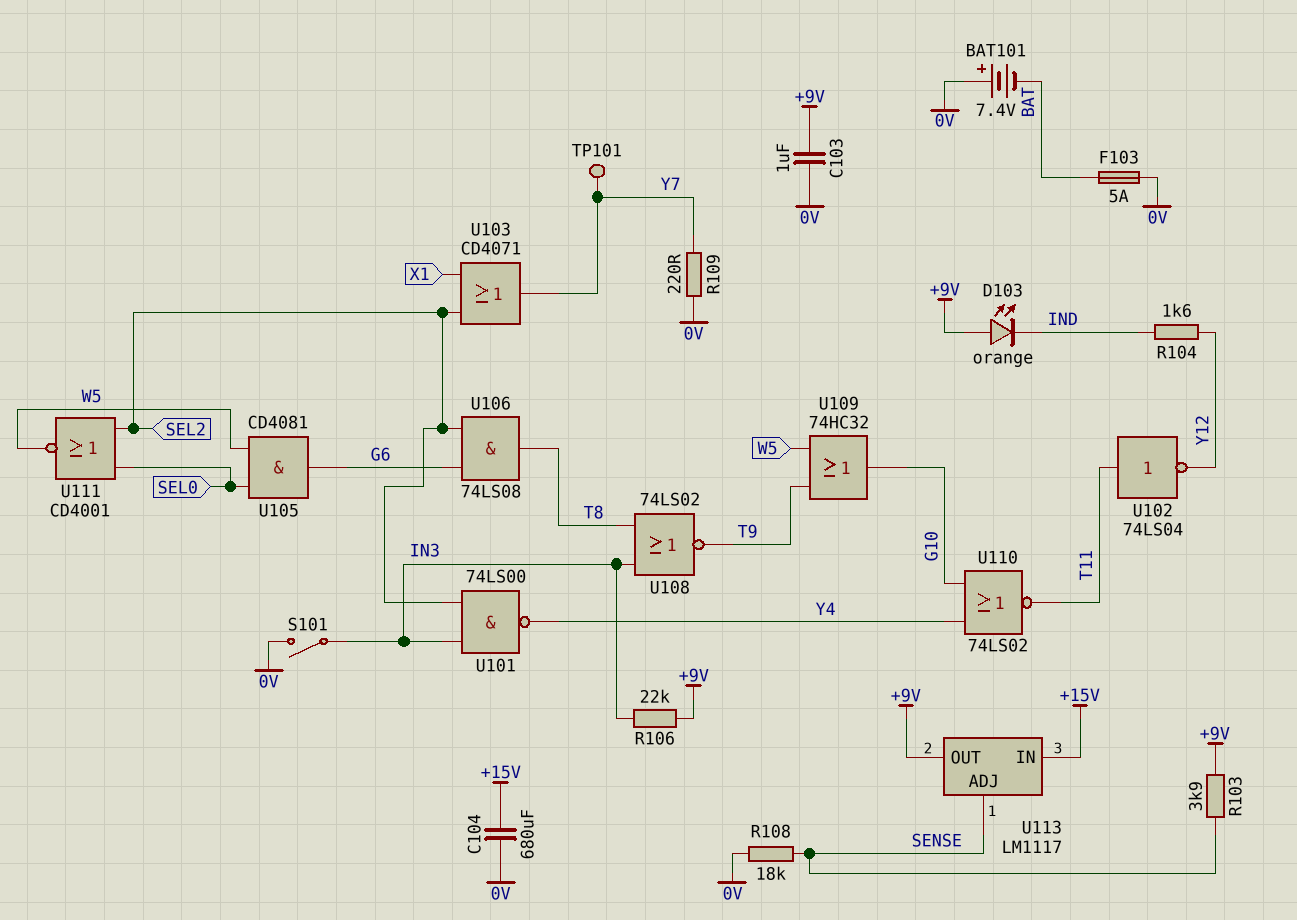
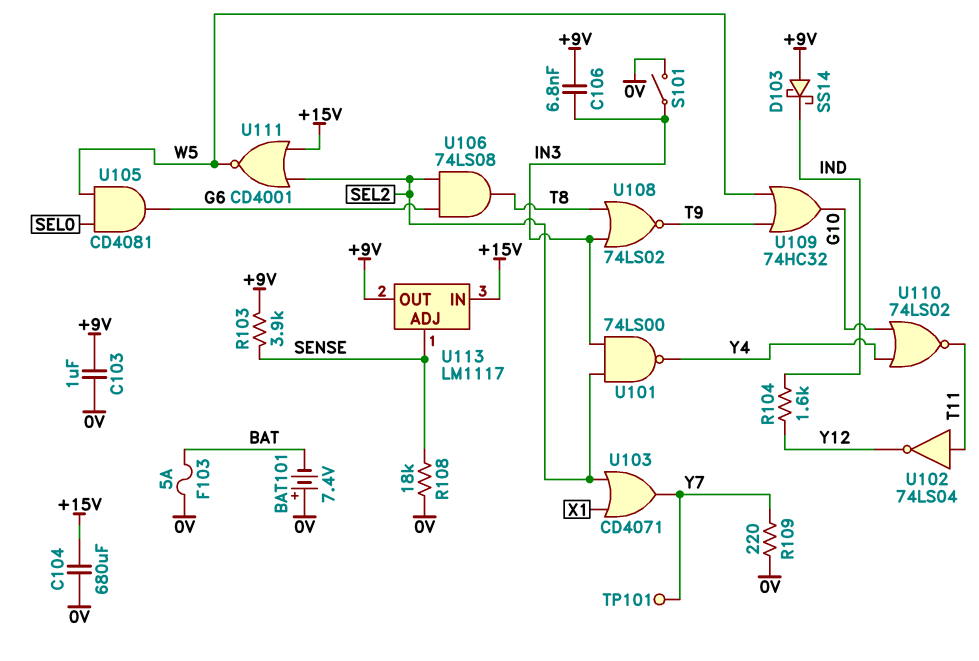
C106: none -> 6.8nF (+9V, IN3)
D103: LED orange (A +9V, K IND) -> schottky SS14 (A +9V, K IND)
R106: 22k (+9V, IN3) -> none
U111: NOR CD4001 (in SEL0, in SEL2, out W5) -> NOR CD4001 (in +15V, in SEL2, out W5)

